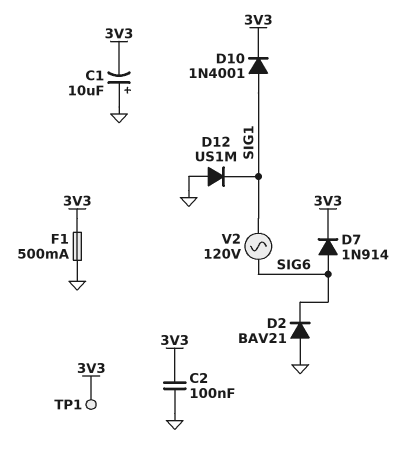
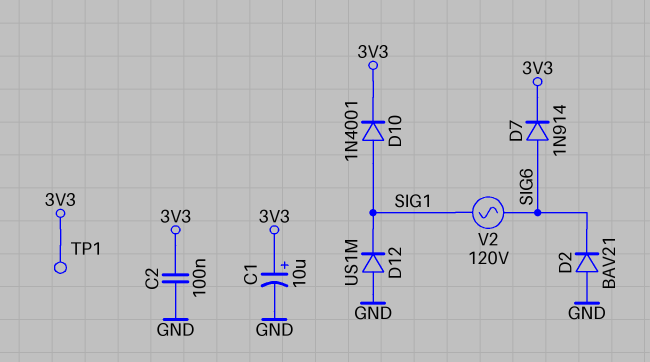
C1: 10uF (plus GND, minus 3V3) -> 10uF (plus 3V3, minus GND)
F1: 500mA (3V3, GND) -> none

